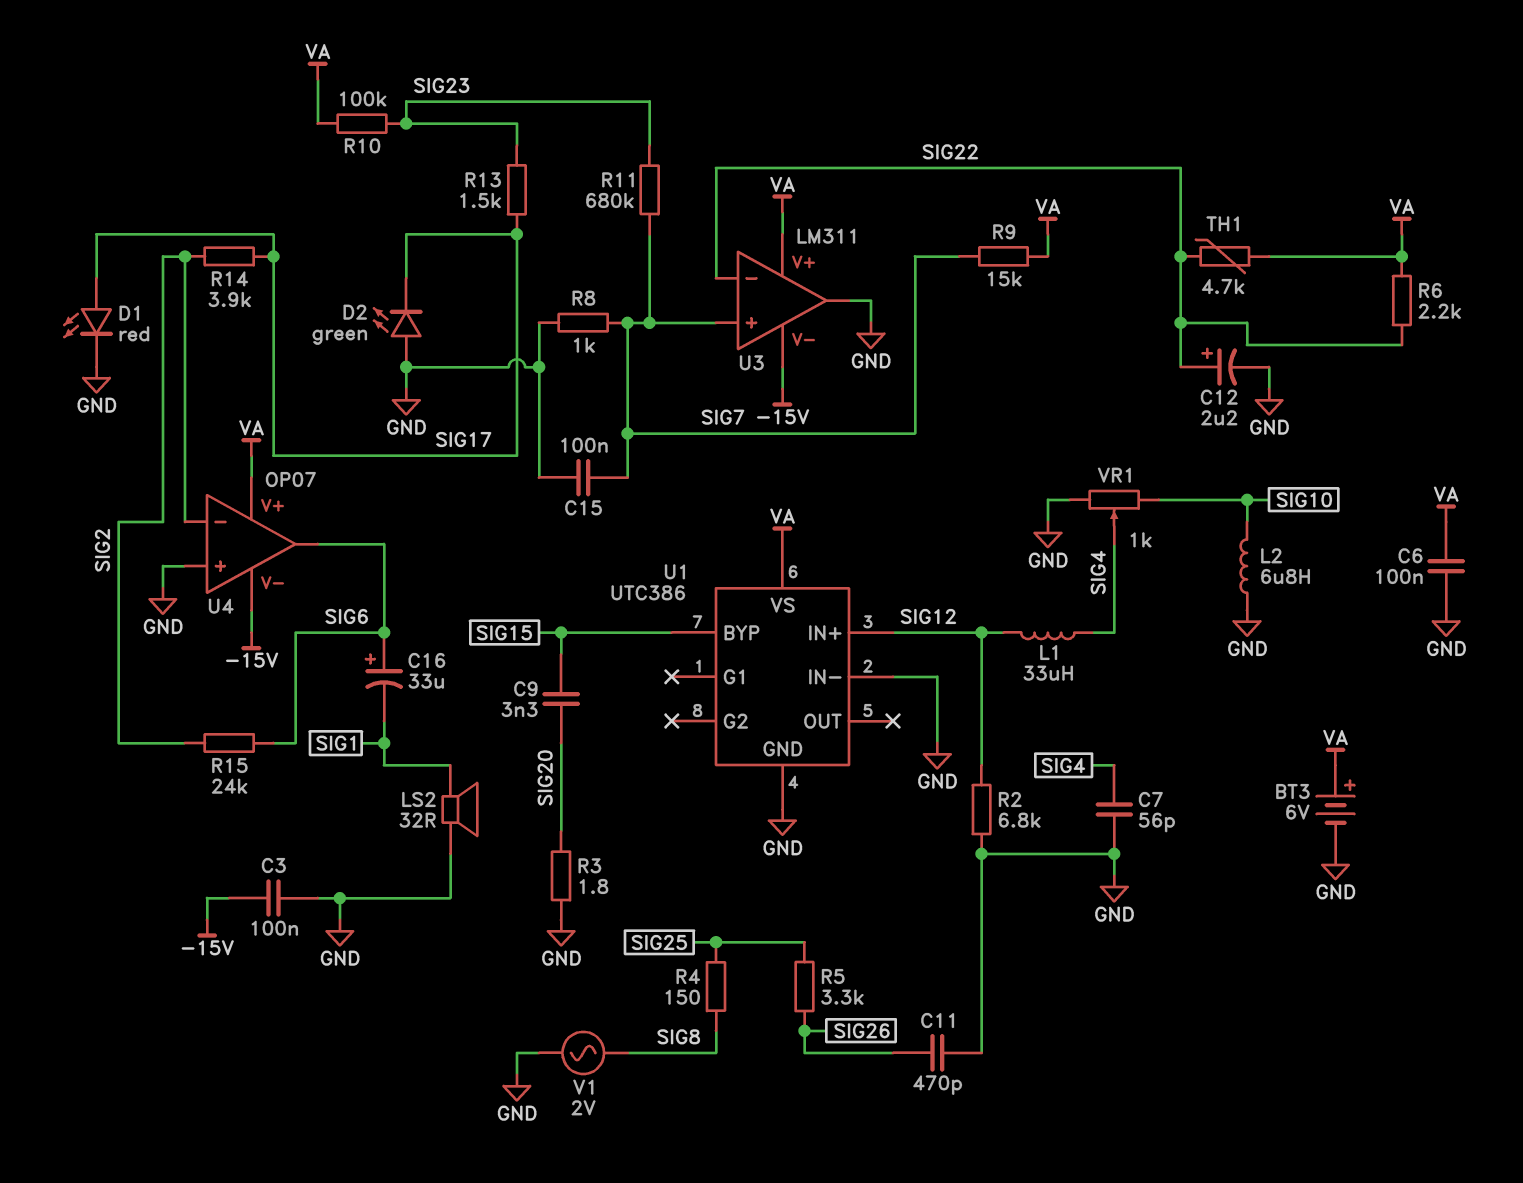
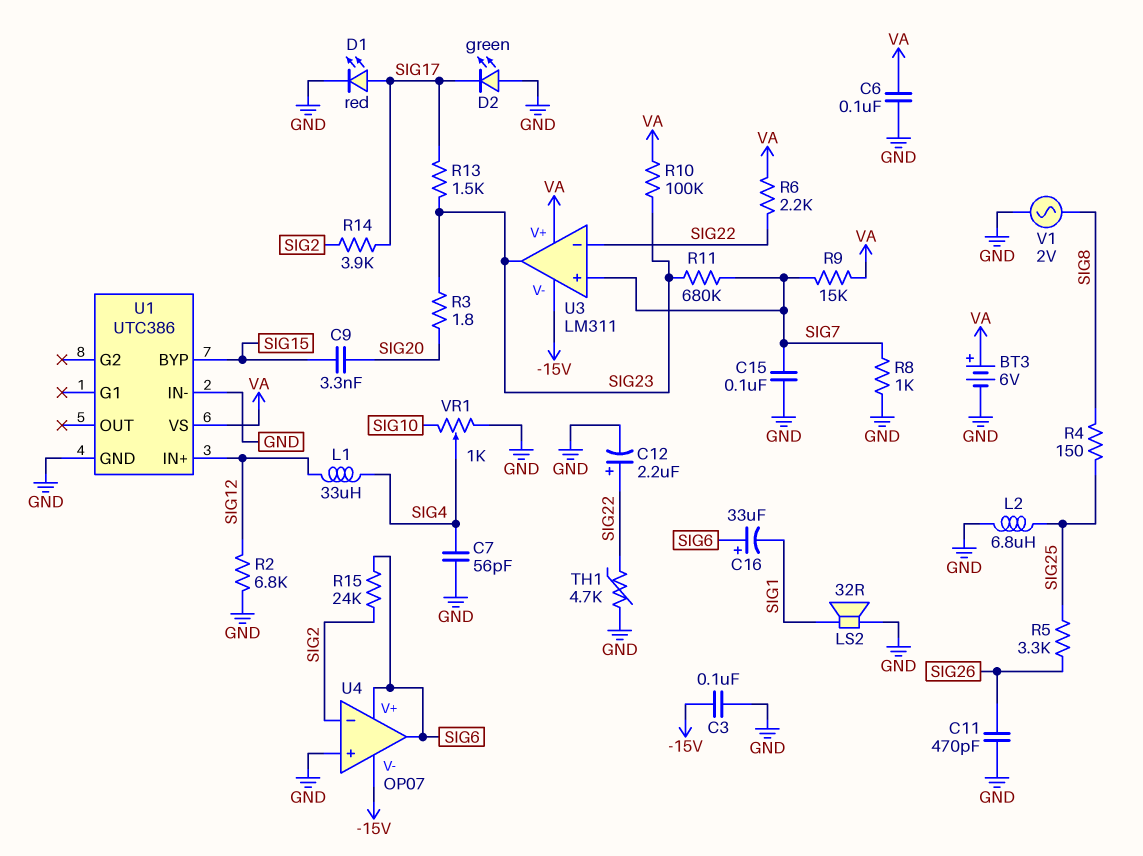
L2: 6.8uH (GND, SIG10) -> 6.8uH (GND, SIG25)
R3: 1.8 (GND, SIG20) -> 1.8 (SIG20, SIG23)
TH1: 4.7k (SIG22, VA) -> 4.7k (GND, SIG22)
U3 pin out: GND -> SIG23
U4 pin V+: VA -> SIG6

